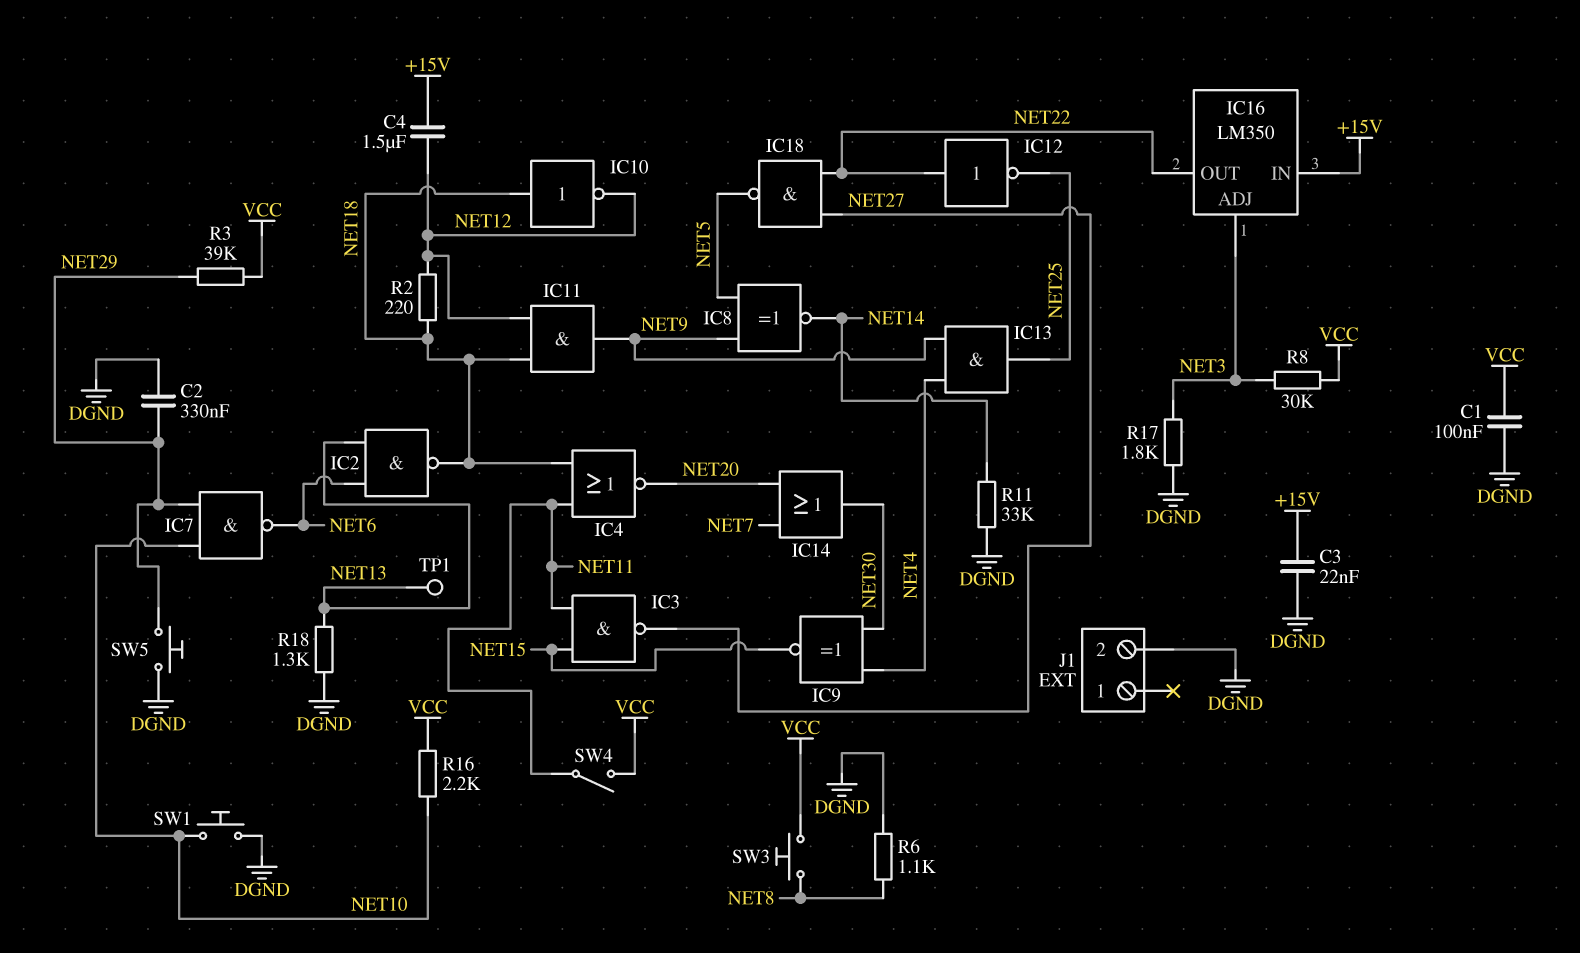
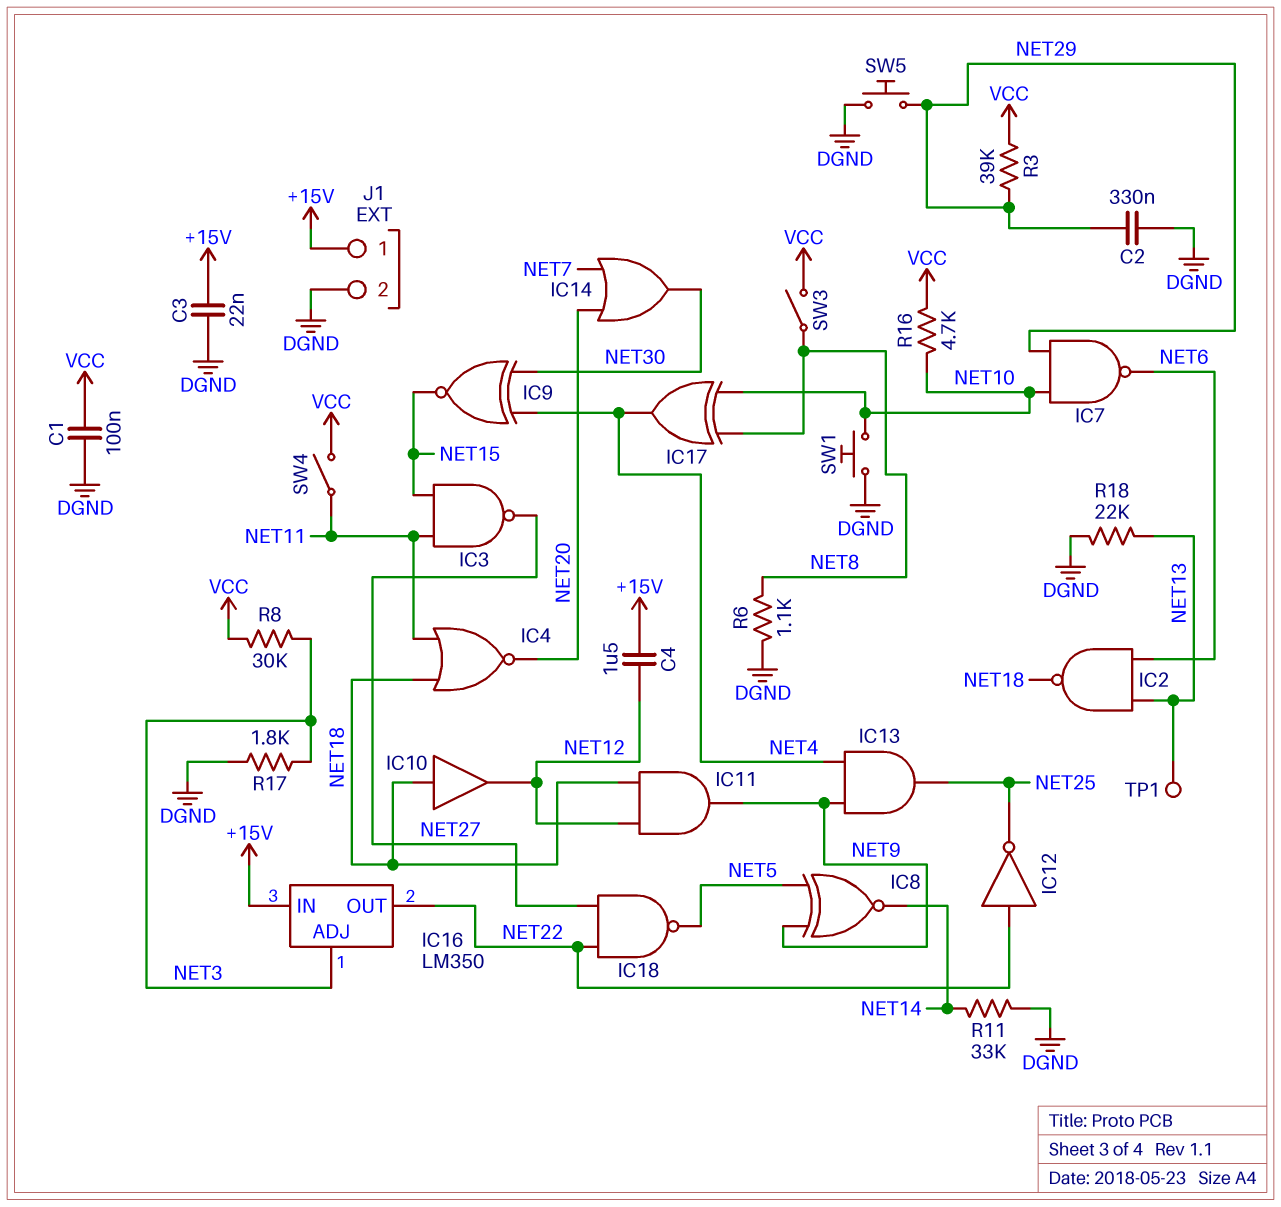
IC10: NOT (in NET18, out NET12) -> buffer (in NET18, out NET12)
IC17: none -> XOR (in NET8, in NET10, out NET4)
J1 pin 1: none -> +15V
R2: 220 (NET12, NET18) -> none
R16: 2.2k (NET10, VCC) -> 4.7k (NET10, VCC)
R18: 1.3k (DGND, NET13) -> 22k (DGND, NET13)
SW3: button (NET8, VCC) -> switch (NET8, VCC)

